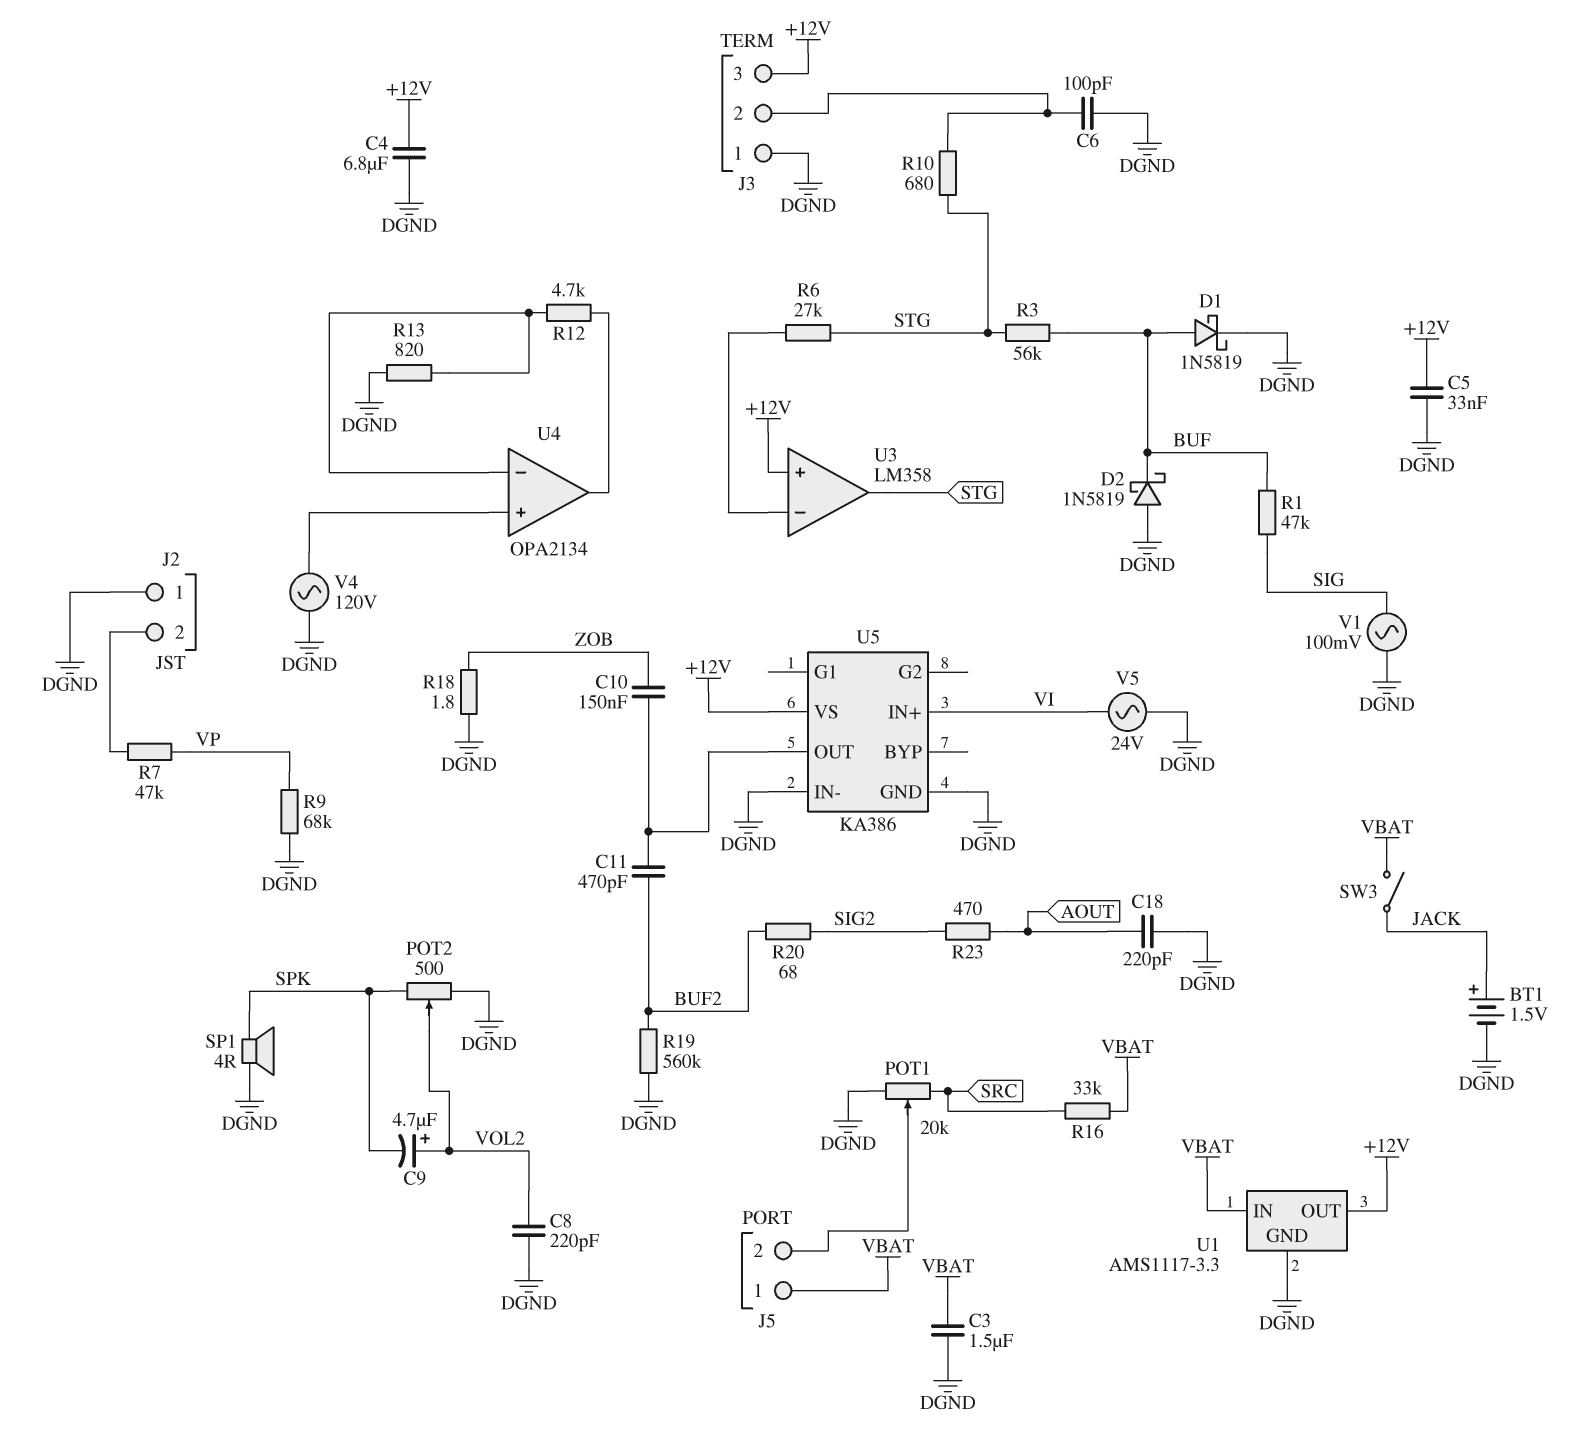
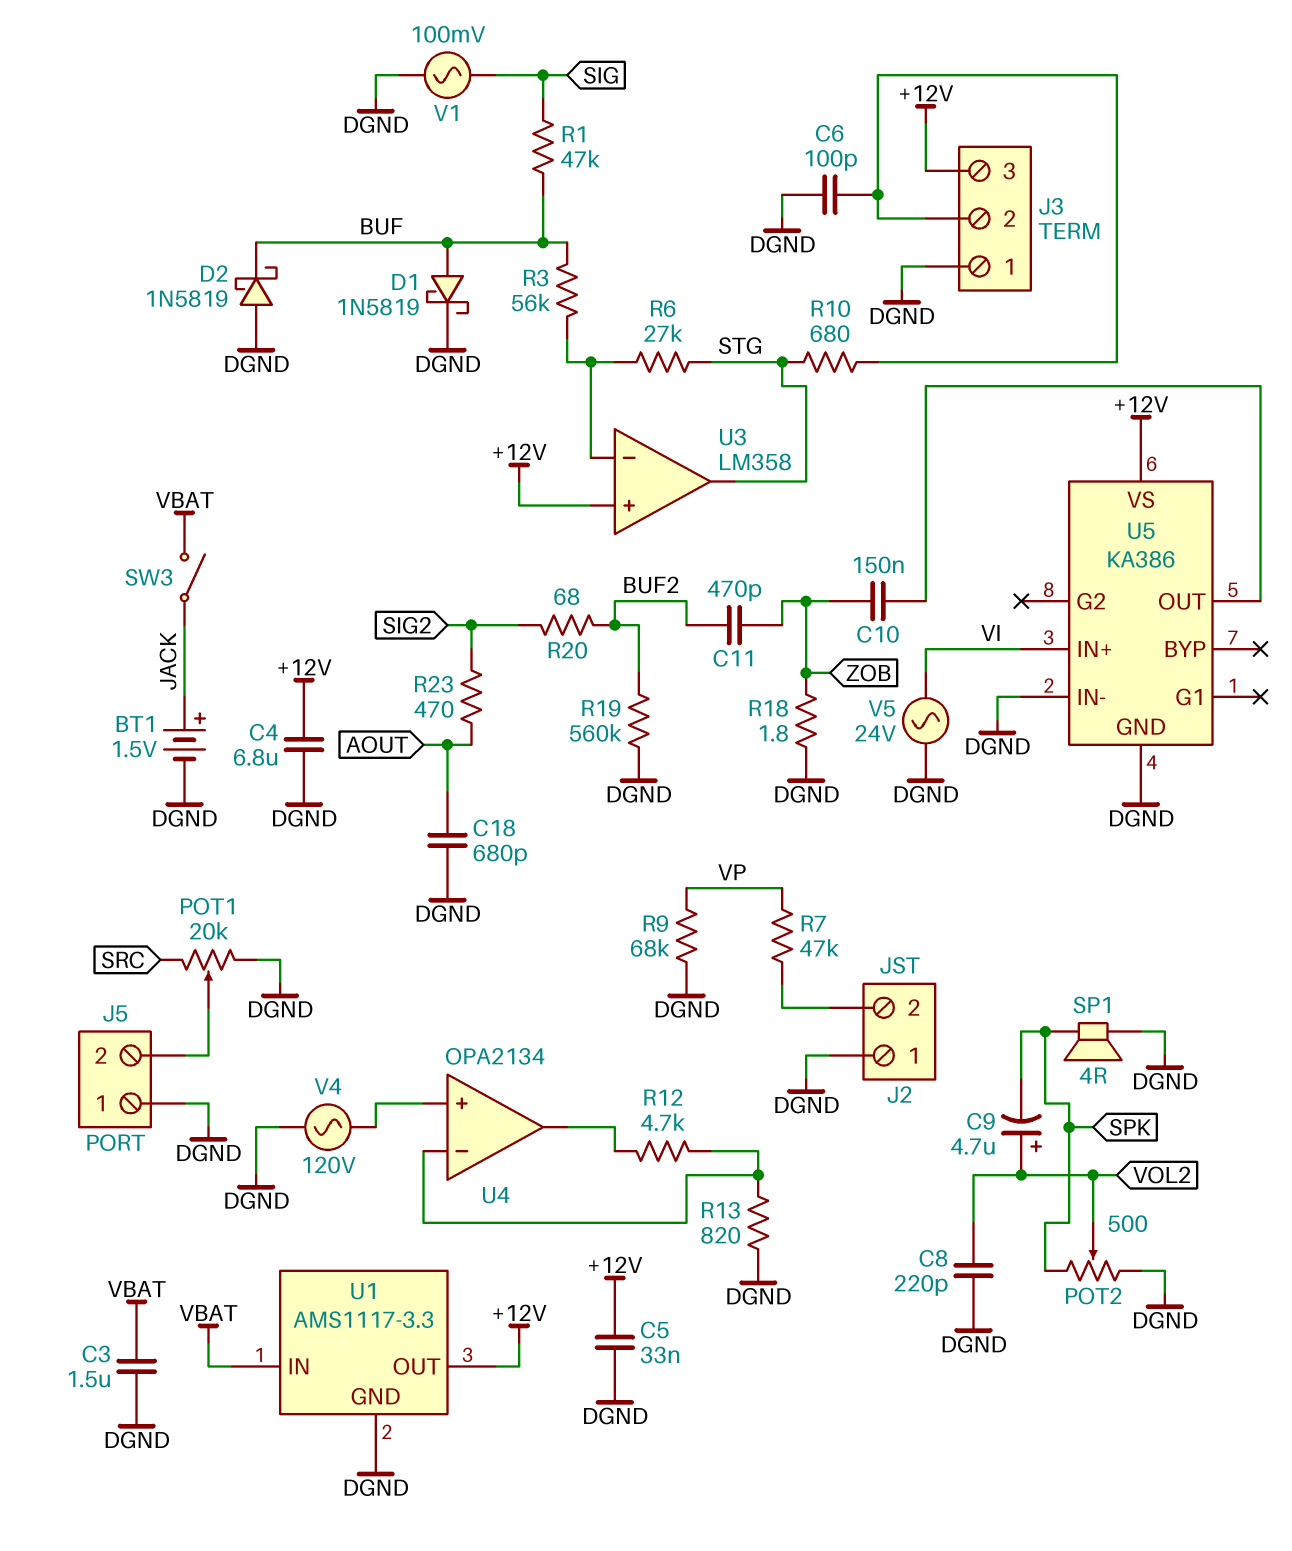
C11: 470pF (BUF2, U5/OUT) -> 470pF (BUF2, ZOB)
C18: 220pF (AOUT, DGND) -> 680pF (AOUT, DGND)
J5 pin 1: VBAT -> DGND
R3: 56k (BUF, STG) -> 56k (BUF, U3/in-)
R16: 33k (SRC, VBAT) -> none

